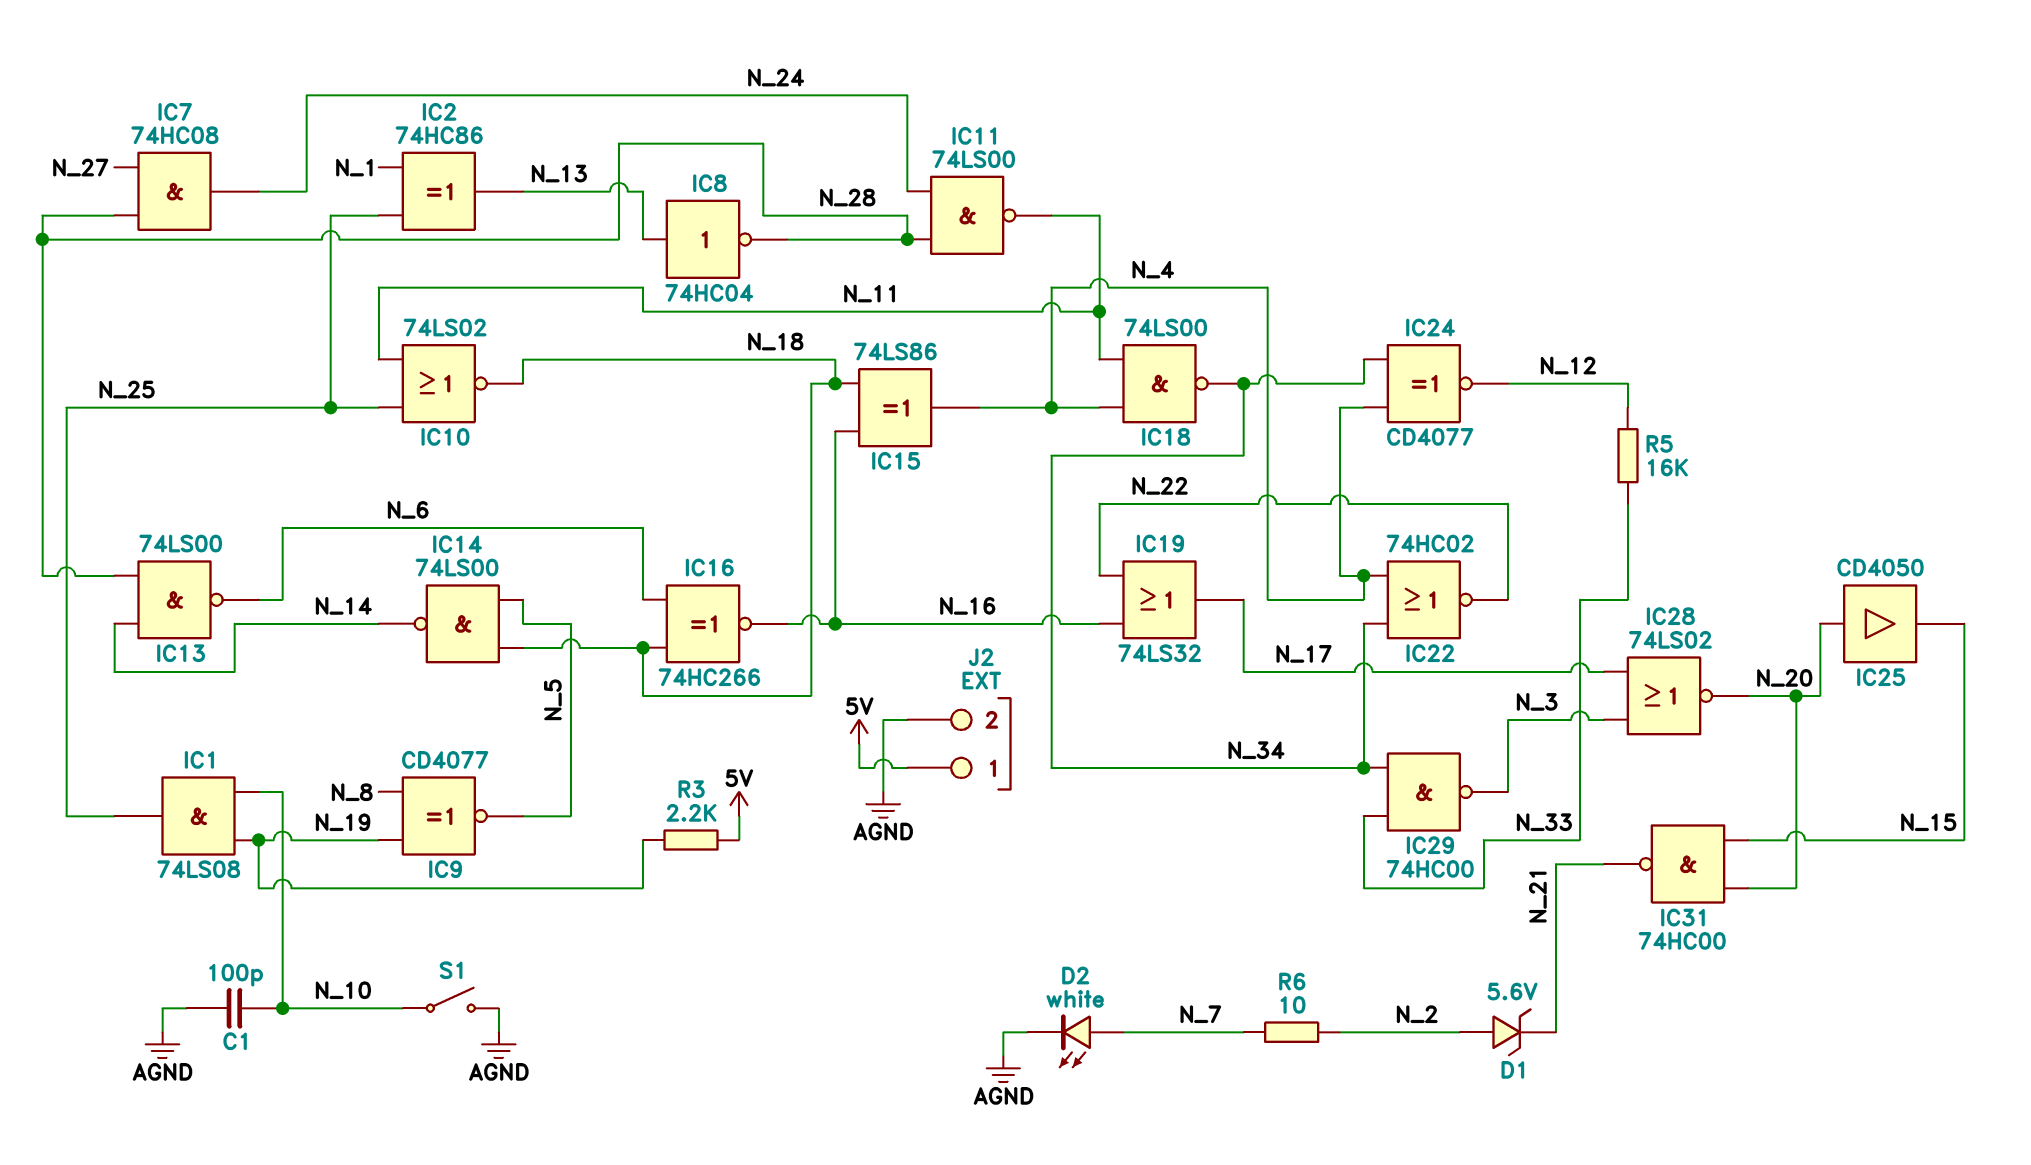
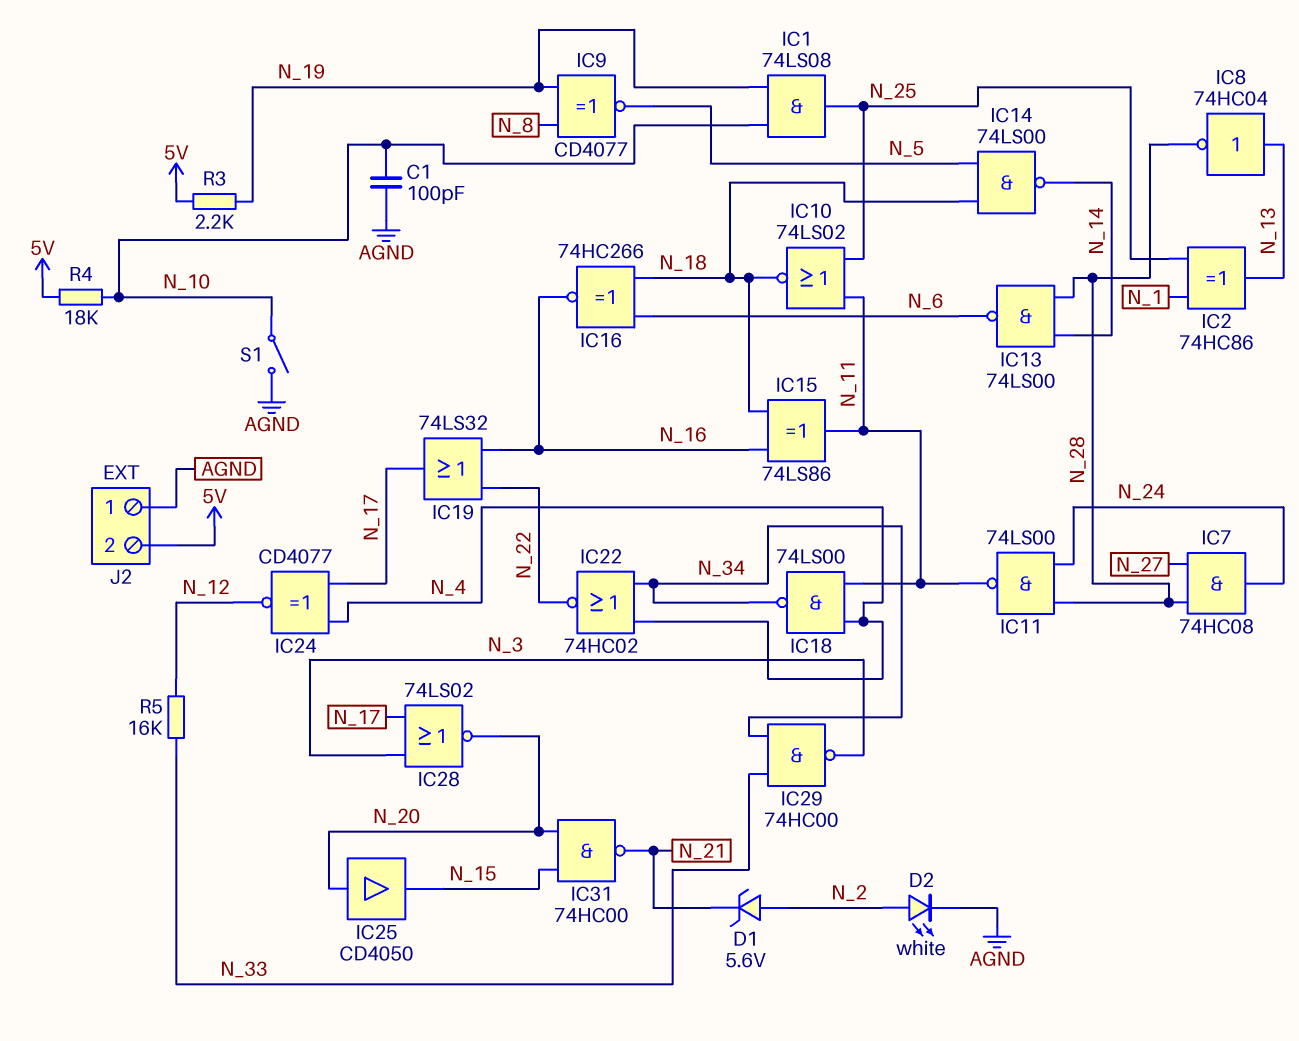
D2: LED white (A N_7, K AGND) -> LED white (A N_2, K AGND)
IC15: XOR 74LS86 (in N_16, in N_18, out N_4) -> XOR 74LS86 (in N_16, in N_18, out N_11)
IC24: XNOR CD4077 (in N_4, in N_34, out N_12) -> XNOR CD4077 (in N_4, in N_17, out N_12)
J2 pin 1: 5V -> AGND
J2 pin 2: AGND -> 5V
R4: none -> 18k (5V, N_10)
R6: 10 (N_2, N_7) -> none

